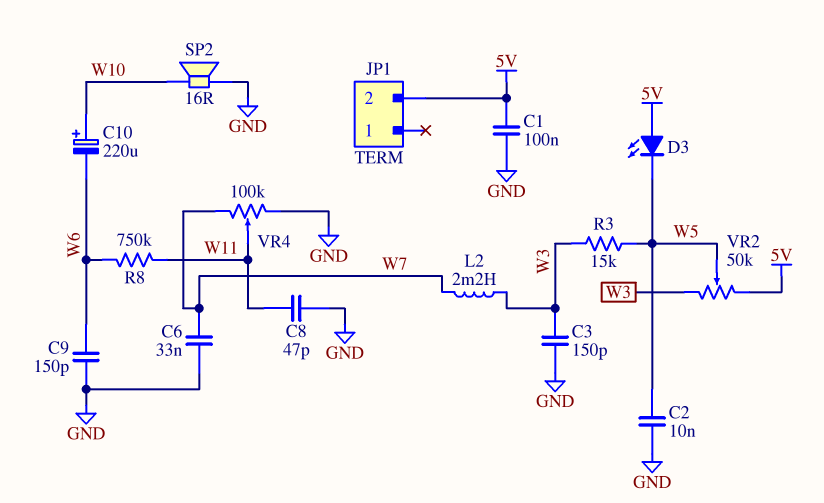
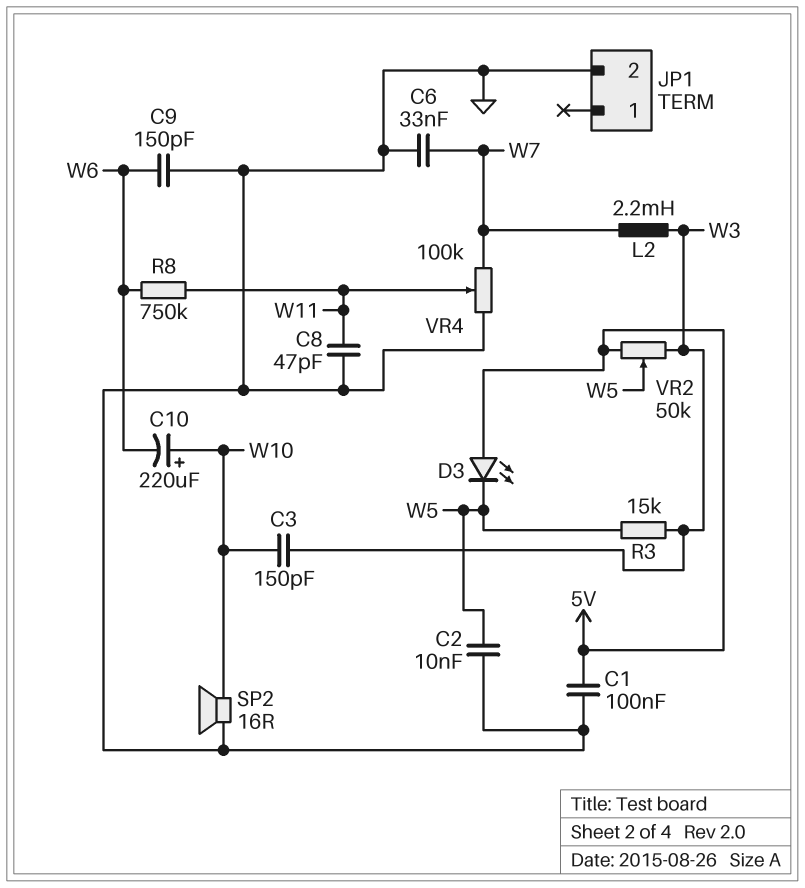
C3: 150pF (GND, W3) -> 150pF (W3, W10)
JP1 pin 2: 5V -> GND

